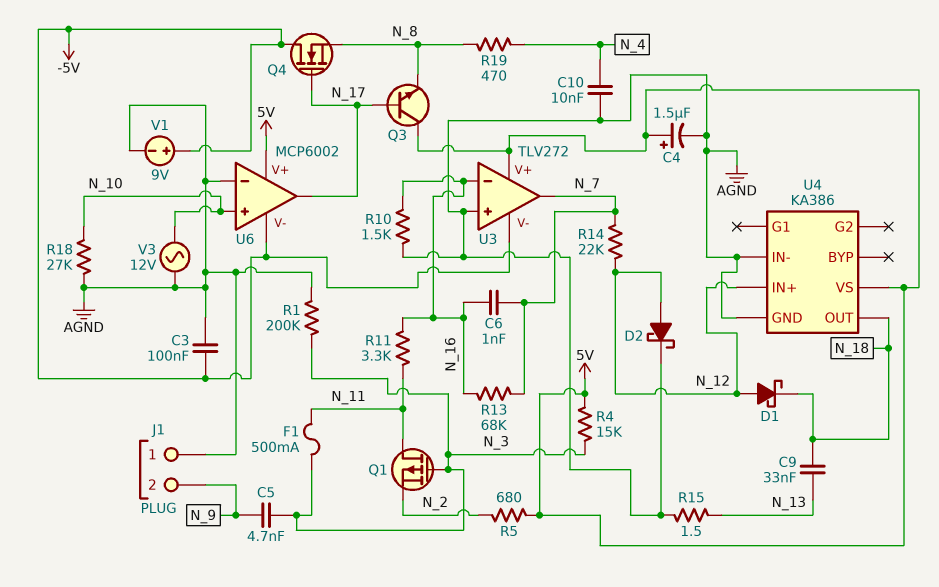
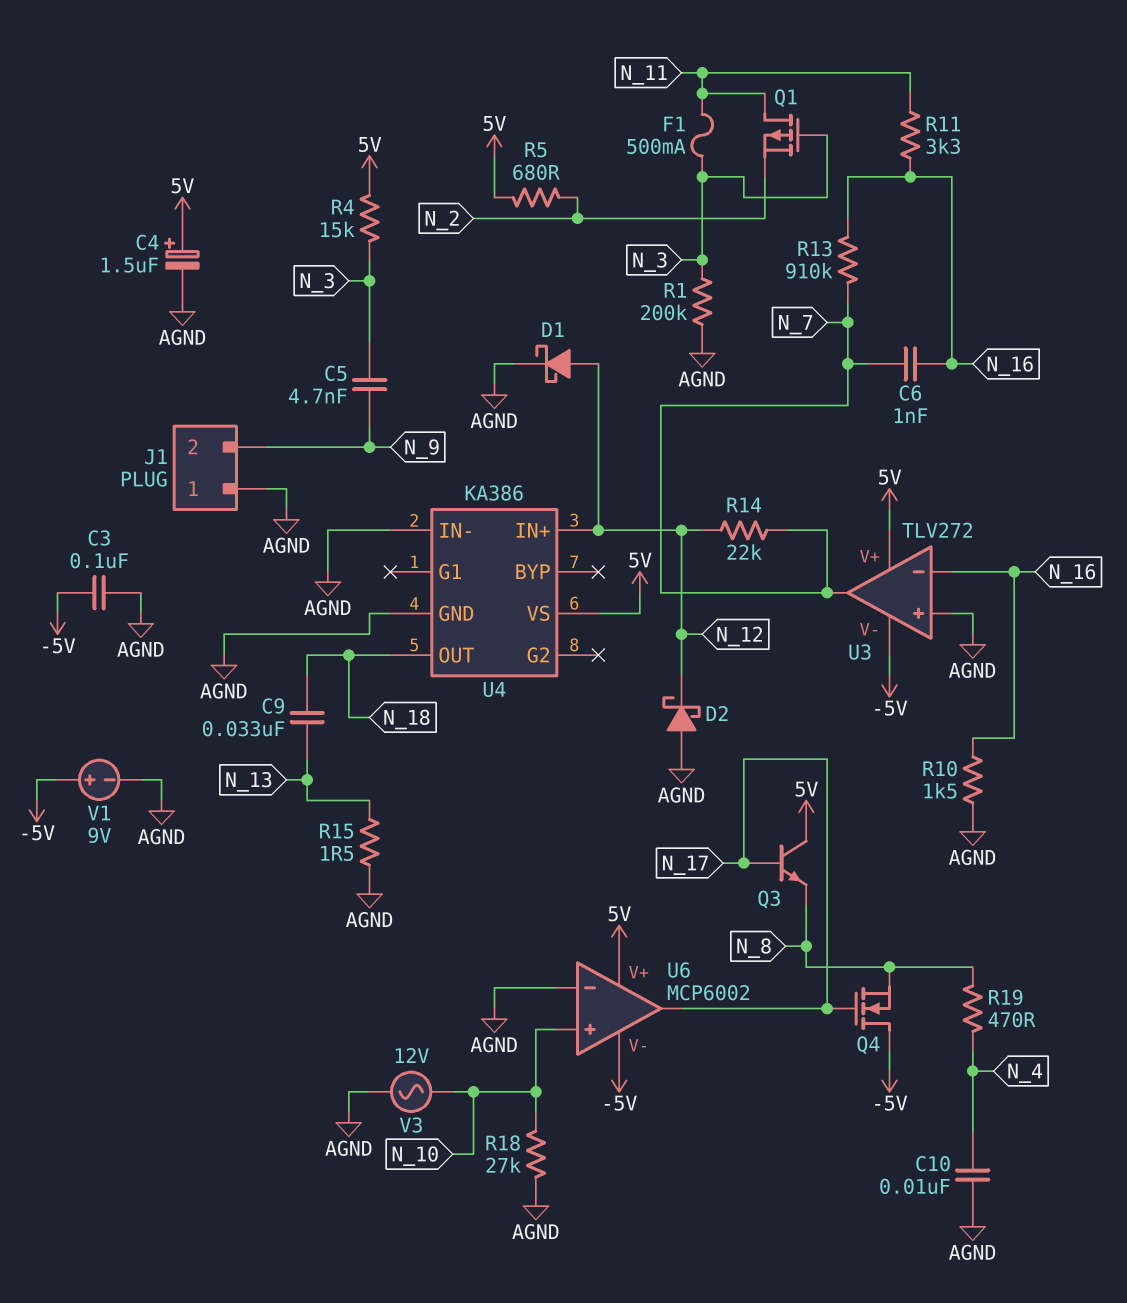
D1: schottky (A N_12, K N_18) -> schottky (A N_12, K AGND)
D2: schottky (A N_12, K AGND) -> schottky (A AGND, K N_12)
R13: 68k (N_7, N_16) -> 910k (N_7, N_16)

